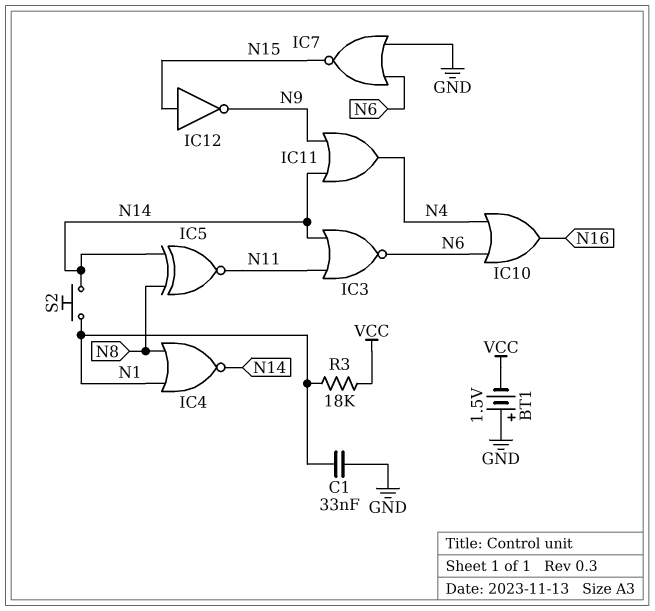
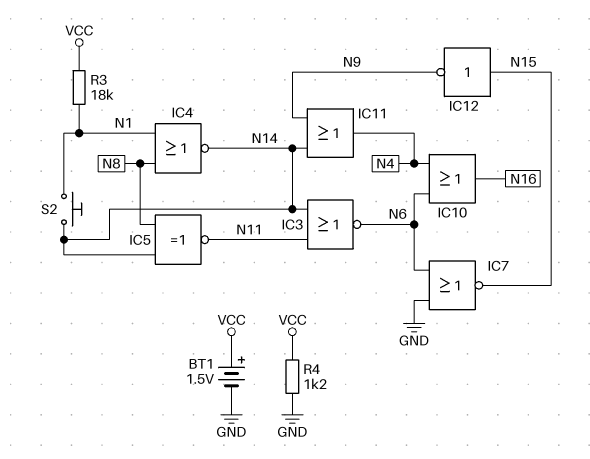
BT1: 1.5V (plus GND, minus VCC) -> 1.5V (plus VCC, minus GND)
C1: 33nF (GND, N1) -> none
R4: none -> 1.2k (GND, VCC)

